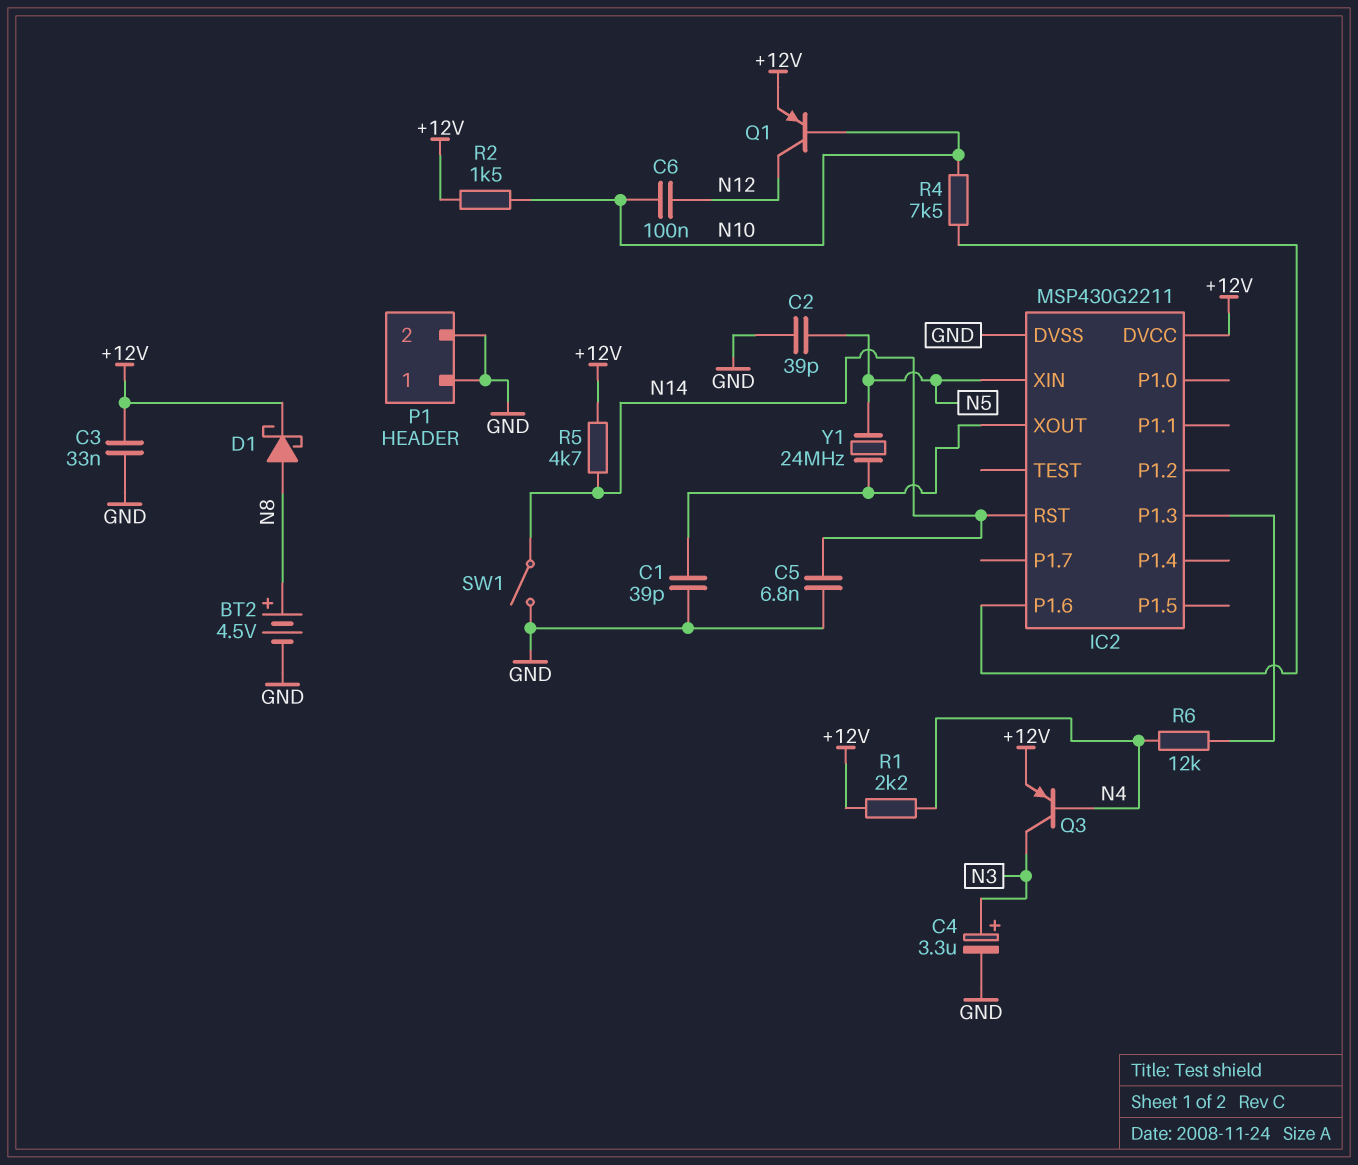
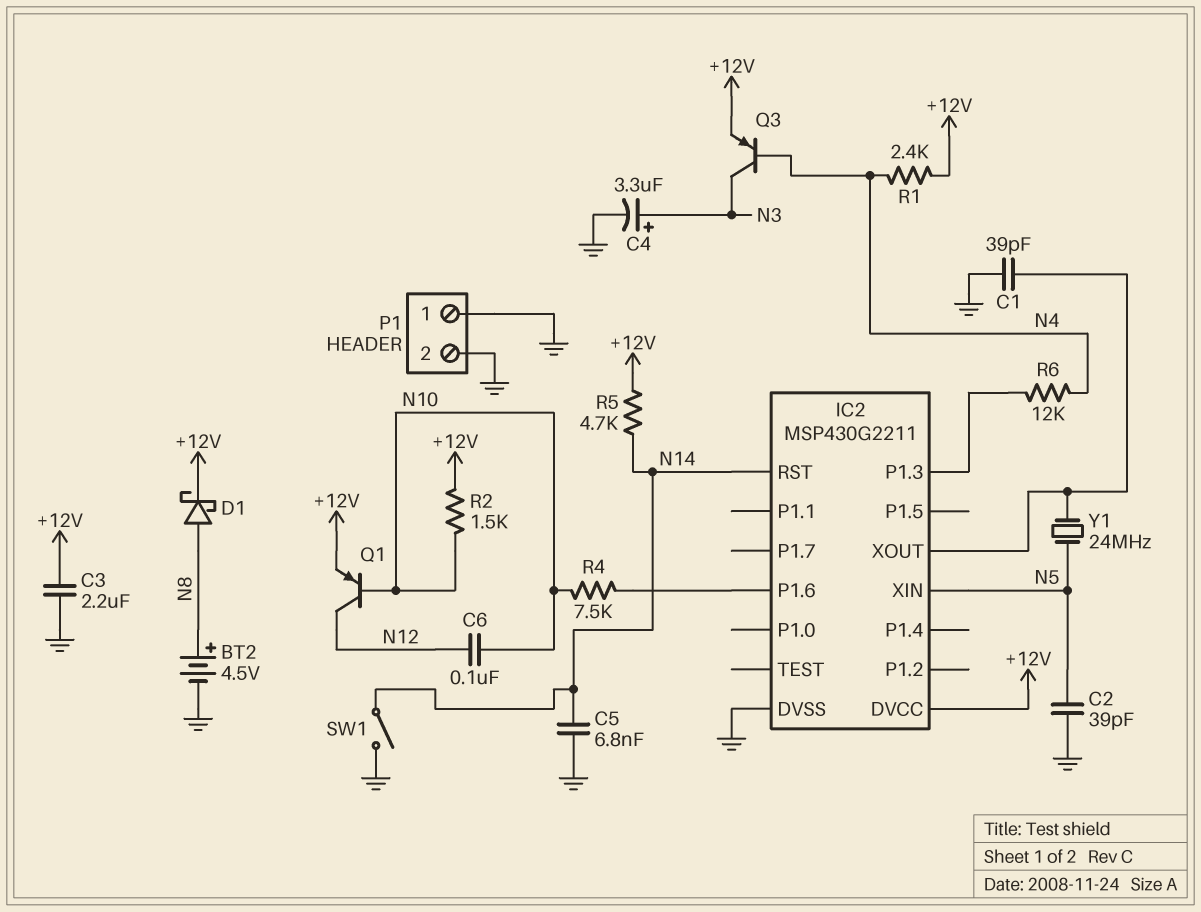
C3: 33nF (+12V, GND) -> 2.2uF (+12V, GND)
R1: 2.2k (+12V, N4) -> 2.4k (+12V, N4)

